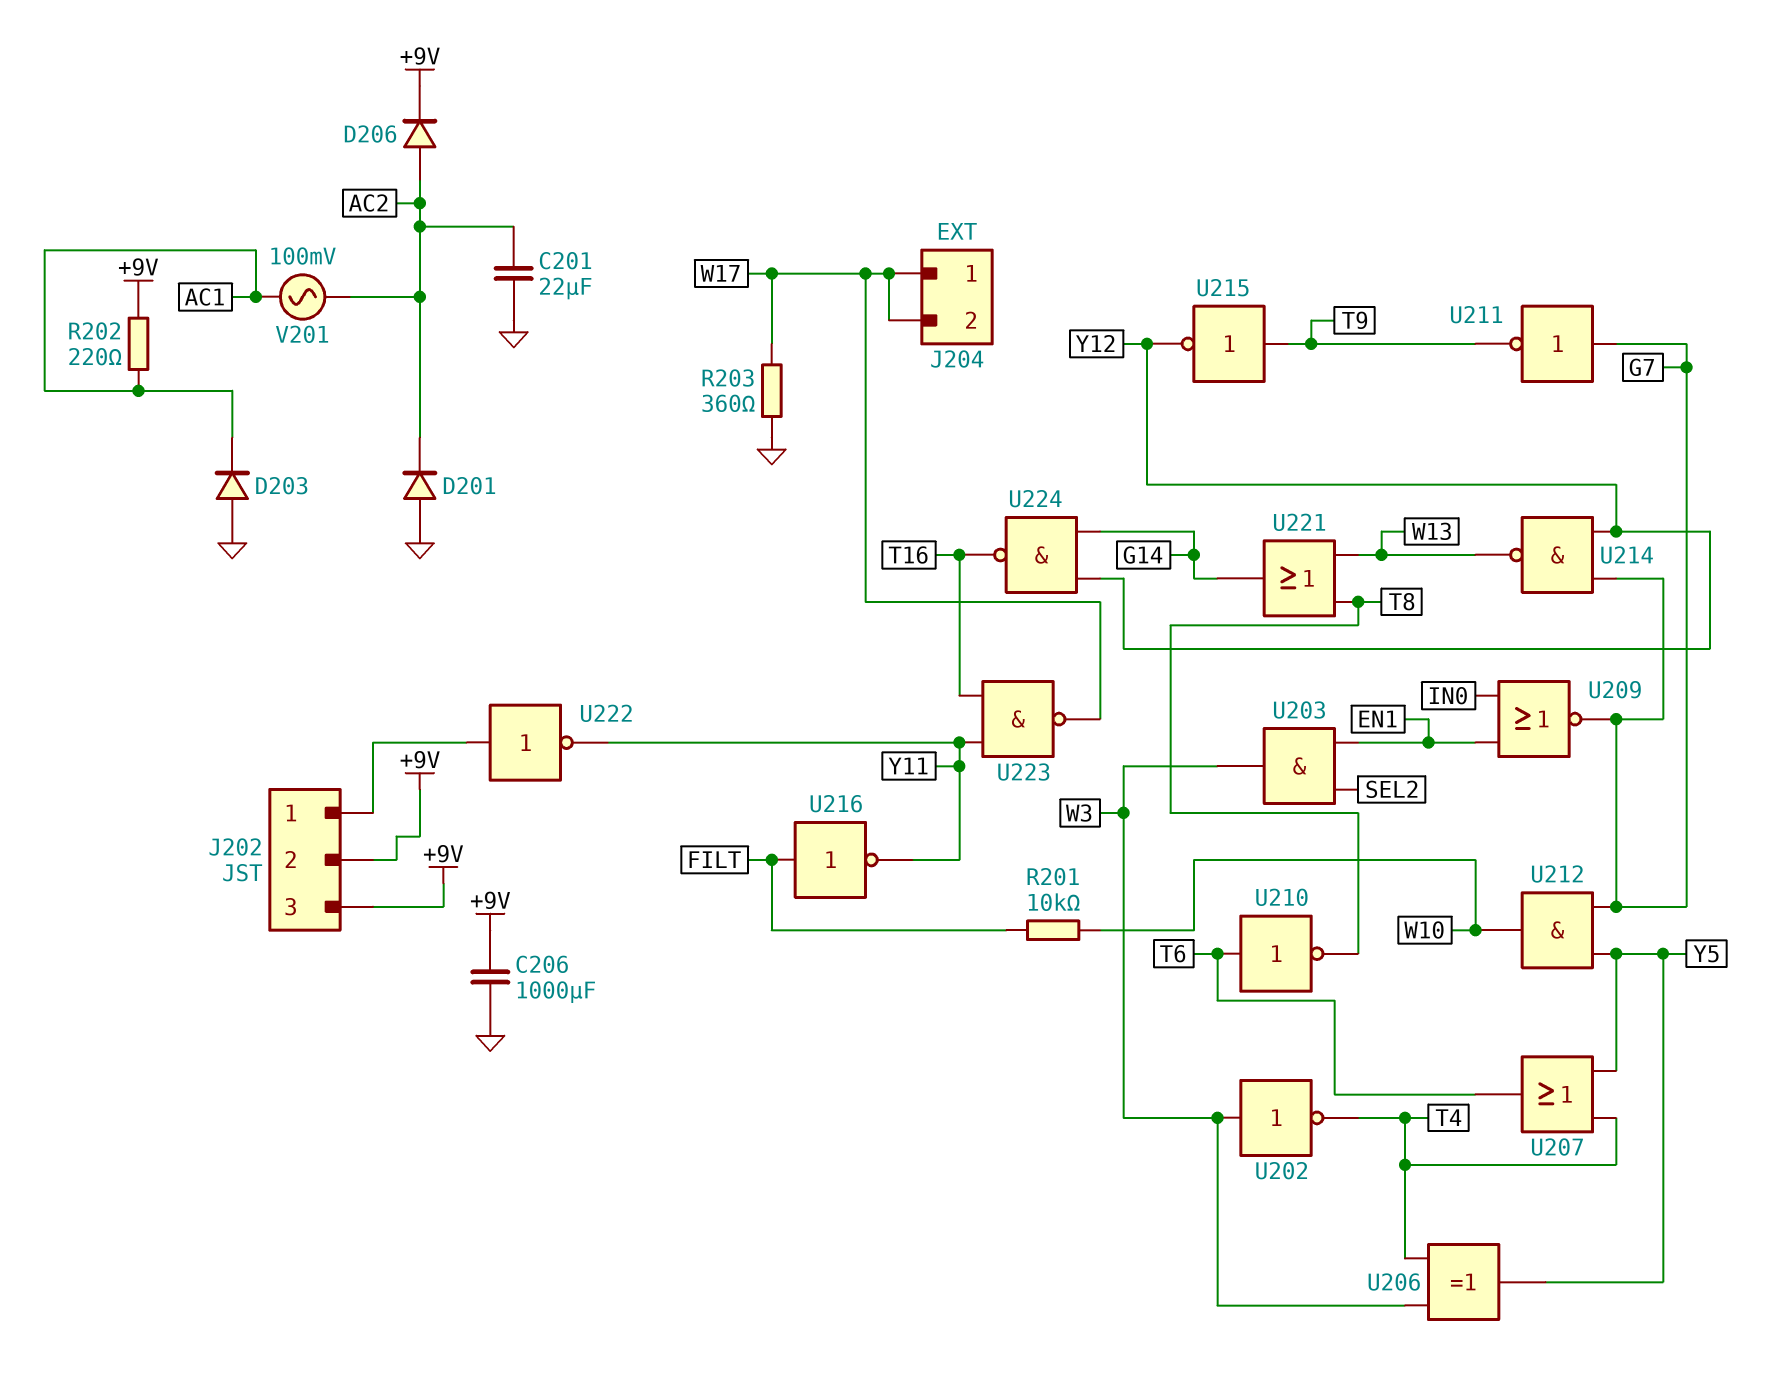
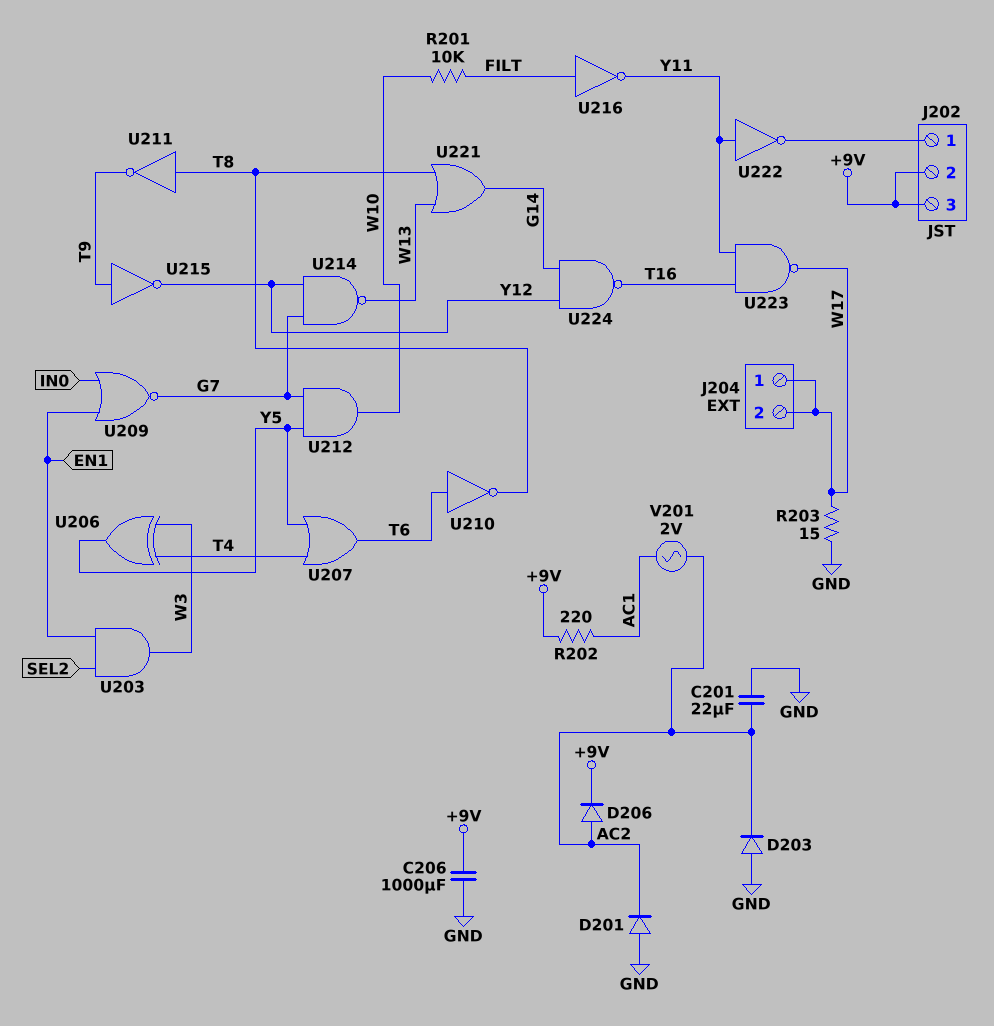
D203: diode (A GND, K AC1) -> diode (A GND, K AC2)
R203: 360 (GND, W17) -> 15 (GND, W17)
U202: NOT (in W3, out T4) -> none
U211: NOT (in G7, out T9) -> NOT (in T8, out T9)
U222: NOT (in J202/1, out Y11) -> NOT (in Y11, out J202/1)
V201: AC 100mV (AC1, AC2) -> AC 2V (AC1, AC2)

